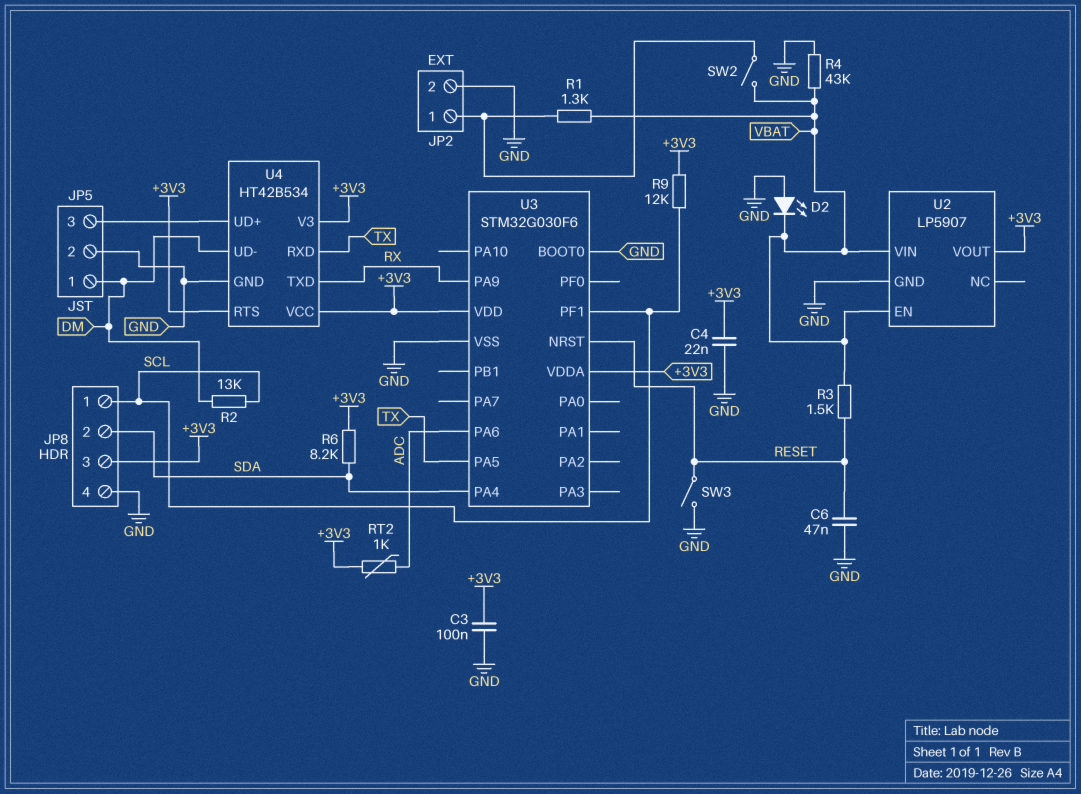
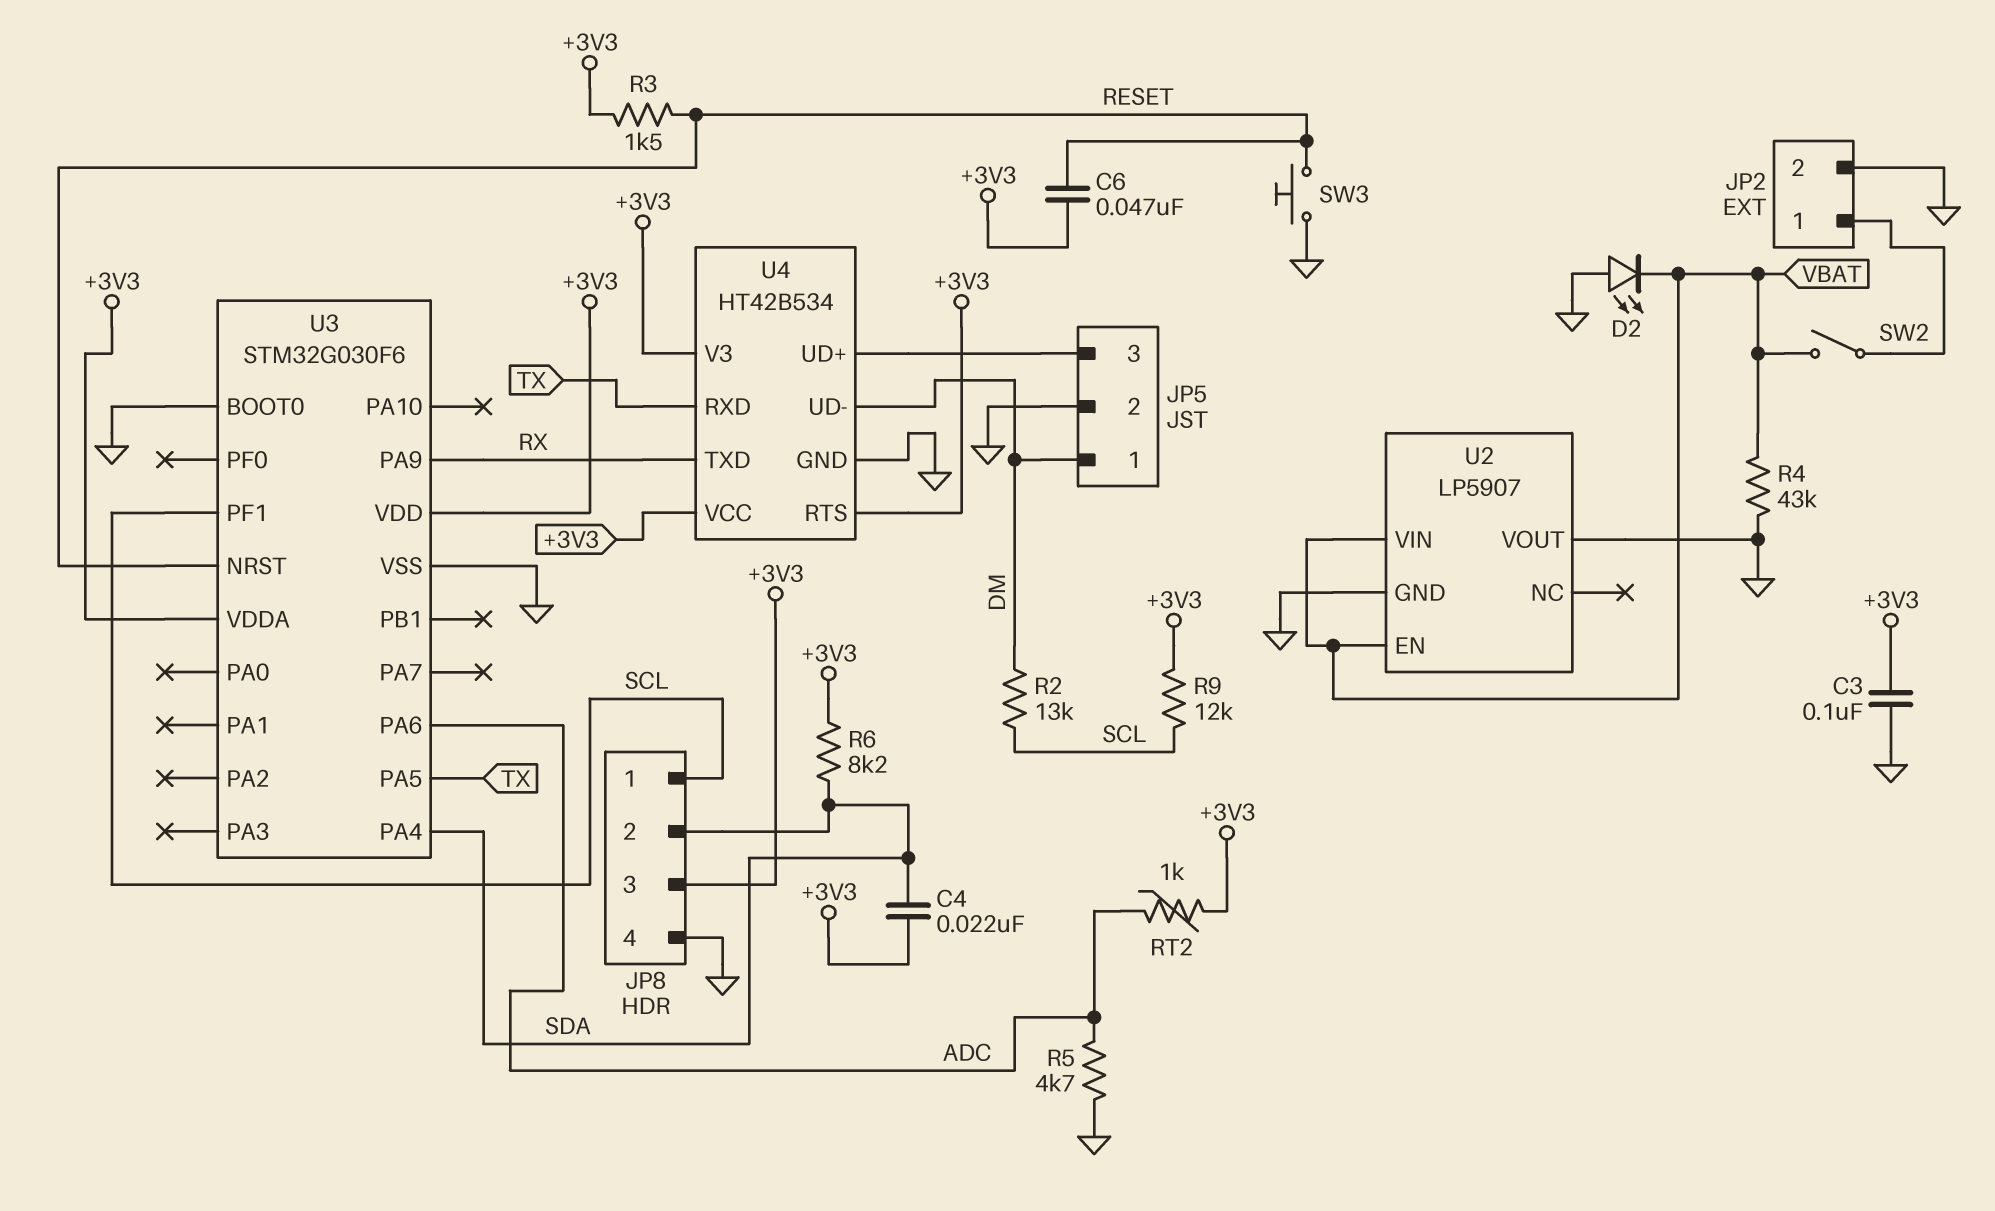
C4: 22nF (+3V3, GND) -> 22nF (+3V3, SDA)
C6: 47nF (GND, RESET) -> 47nF (+3V3, RESET)
R1: 1.3k (JP2/1, VBAT) -> none
R3: 1.5k (RESET, VBAT) -> 1.5k (+3V3, RESET)
R5: none -> 4.7k (ADC, GND)
SW3: switch (GND, RESET) -> button (GND, RESET)
U2 pin VOUT: +3V3 -> GND

